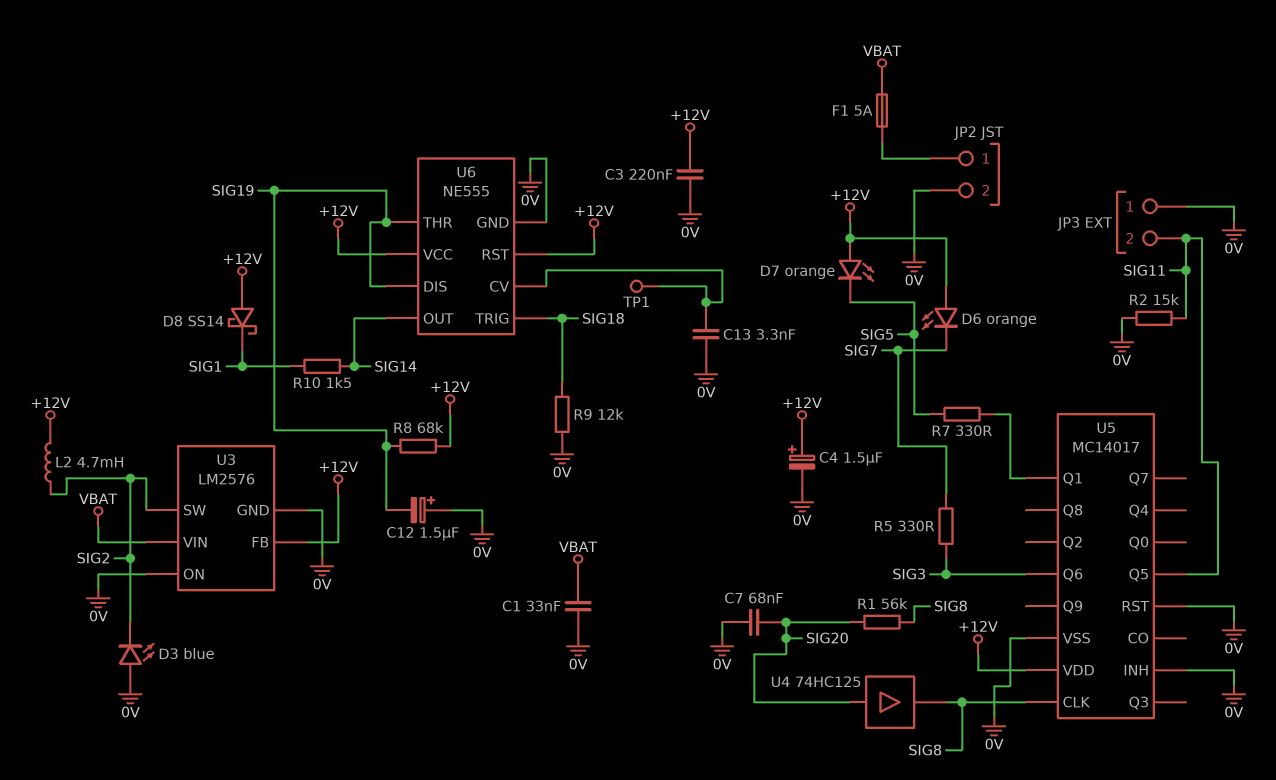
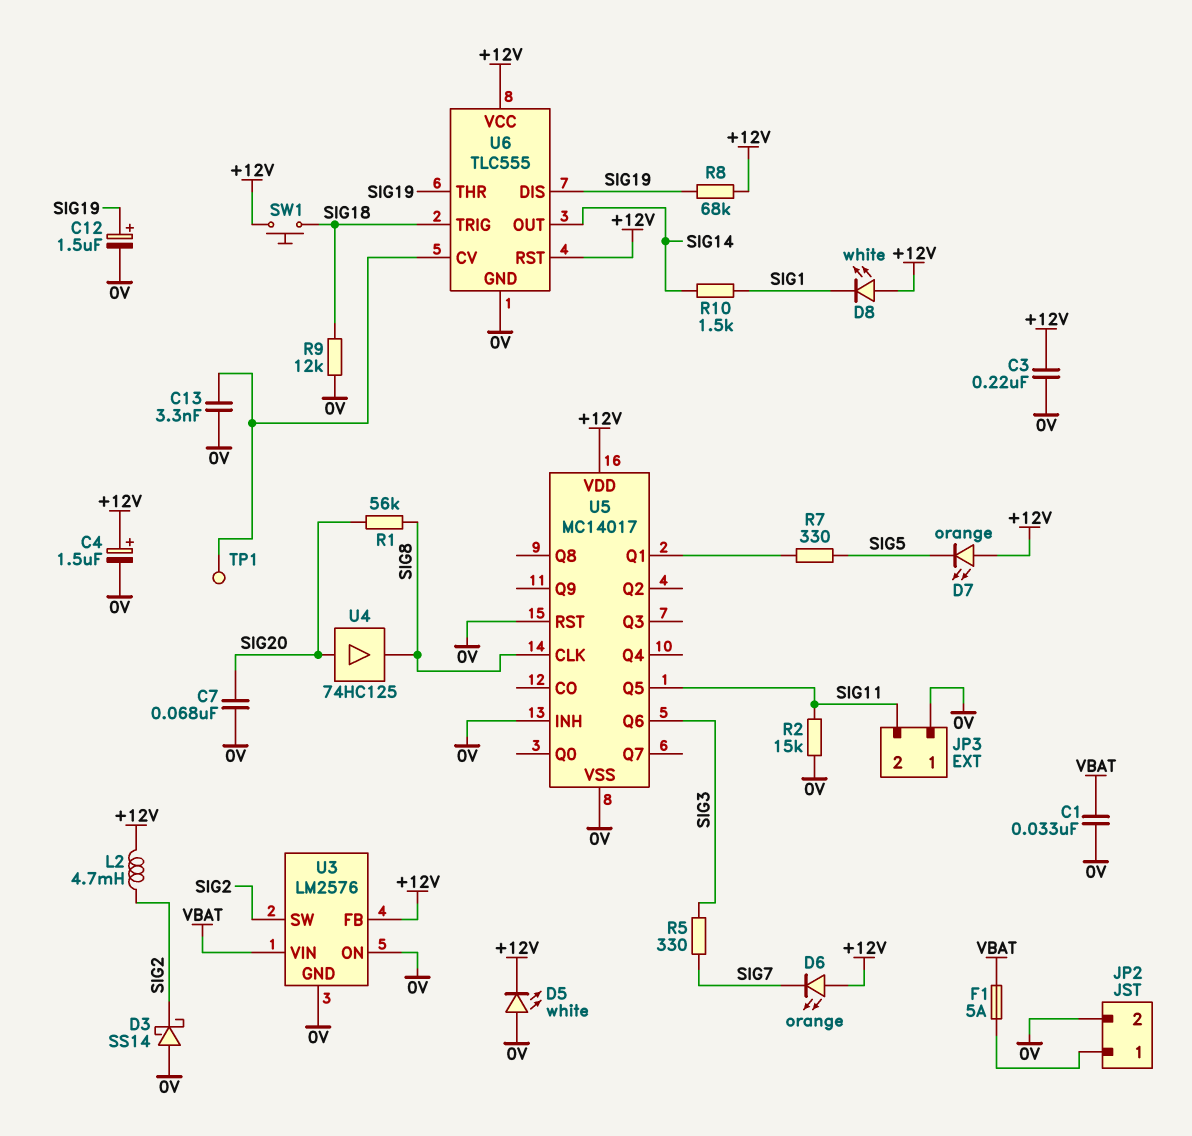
C12: 1.5uF (plus 0V, minus SIG19) -> 1.5uF (plus SIG19, minus 0V)
D3: LED blue (A 0V, K SIG2) -> schottky SS14 (A 0V, K SIG2)
D5: none -> LED white (A 0V, K +12V)
D8: schottky SS14 (A +12V, K SIG1) -> LED white (A +12V, K SIG1)
SW1: none -> button (+12V, SIG18)
U6: NE555 -> TLC555

